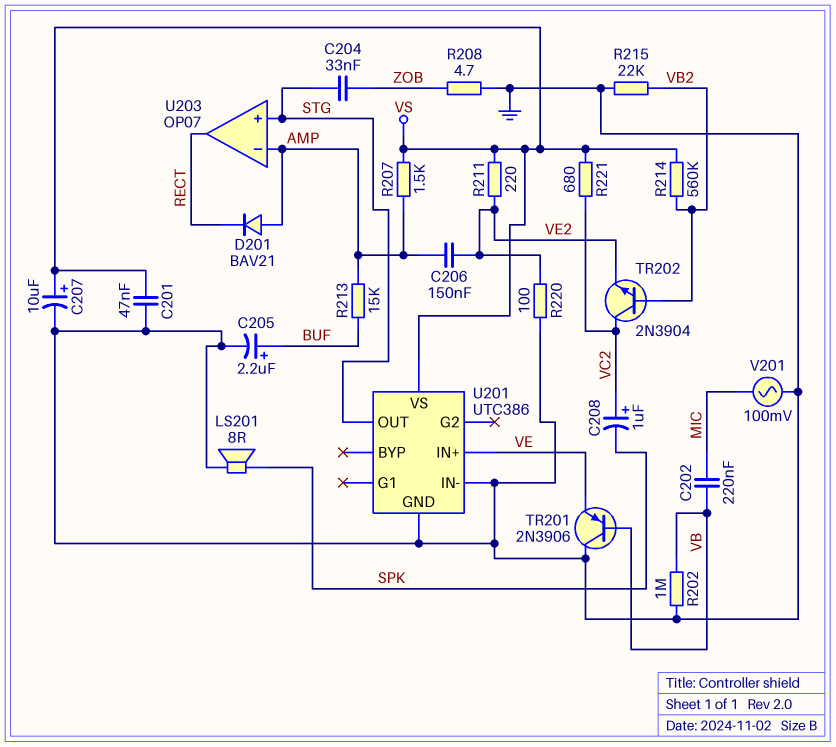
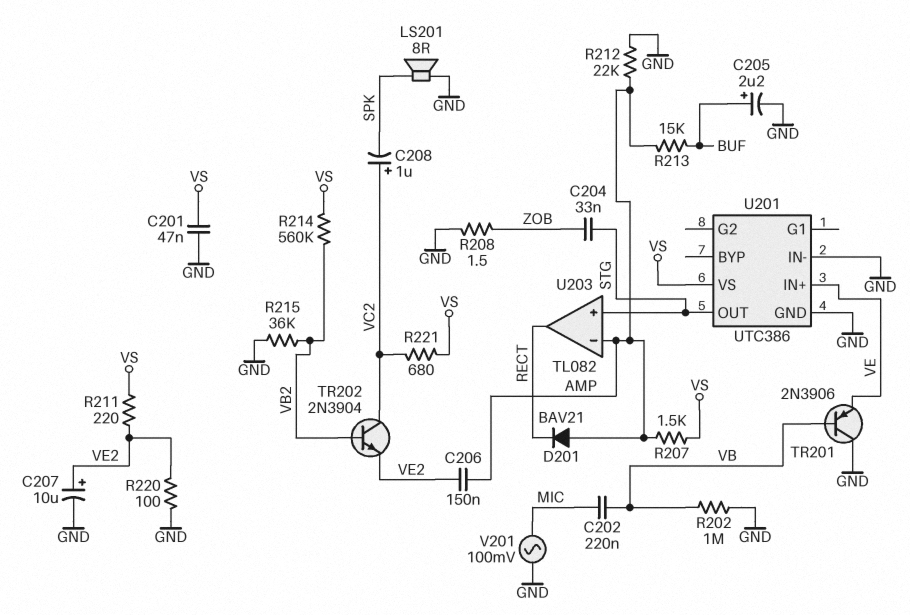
C207: 10uF (plus VS, minus GND) -> 10uF (plus VE2, minus GND)
R208: 4.7 (GND, ZOB) -> 1.5 (GND, ZOB)
R212: none -> 22k (AMP, GND)
R215: 22k (GND, VB2) -> 36k (GND, VB2)
U203: OP07 -> TL082

